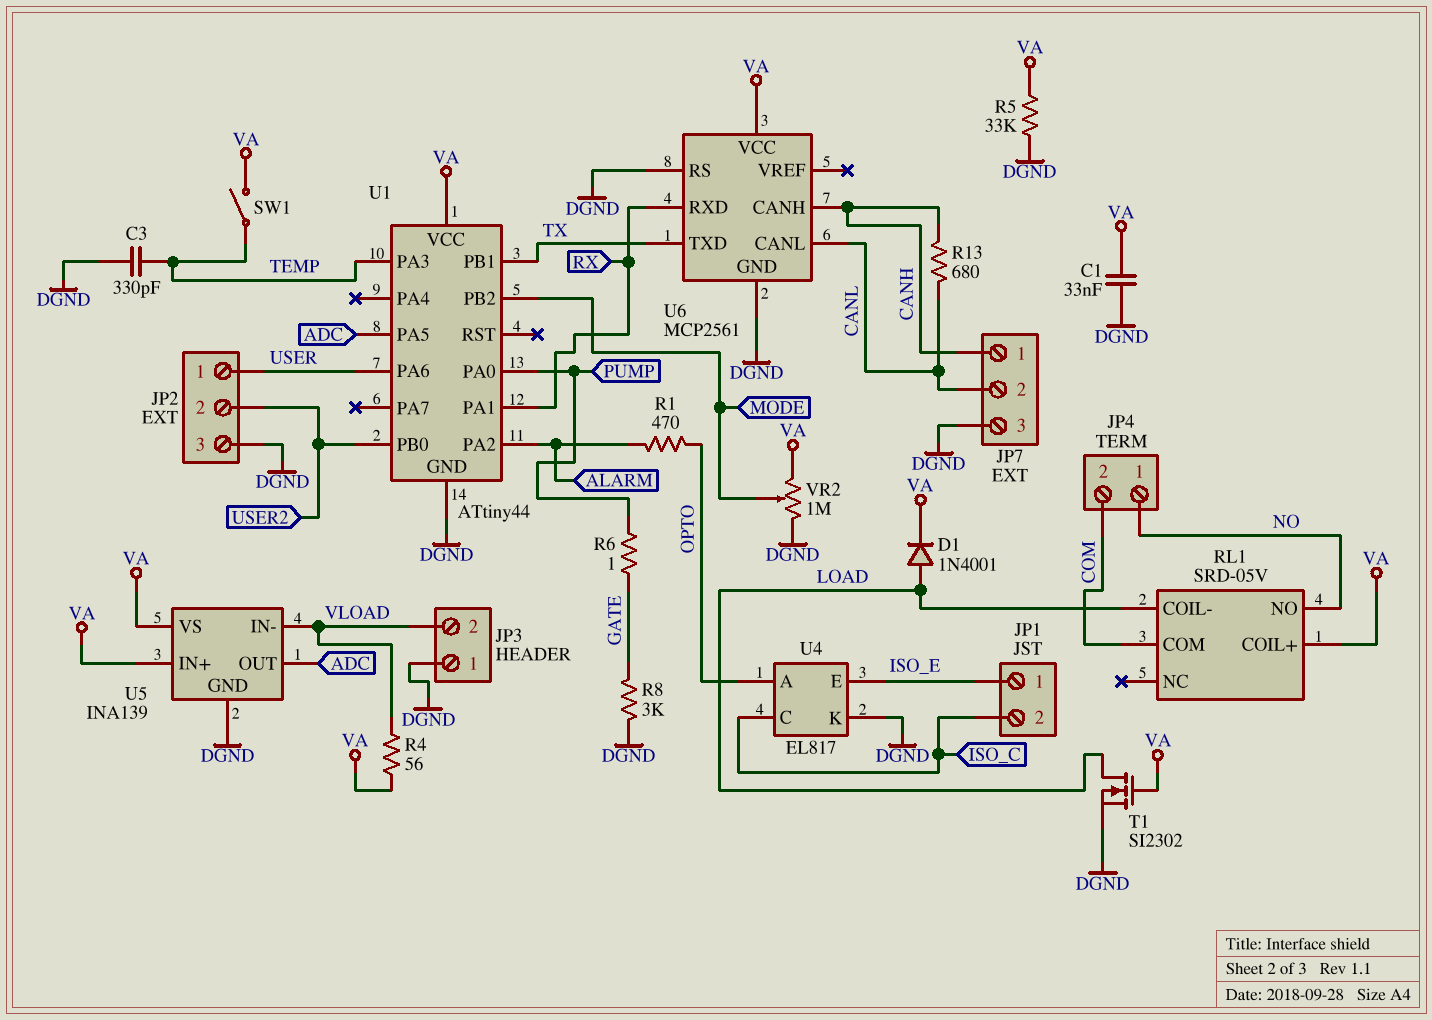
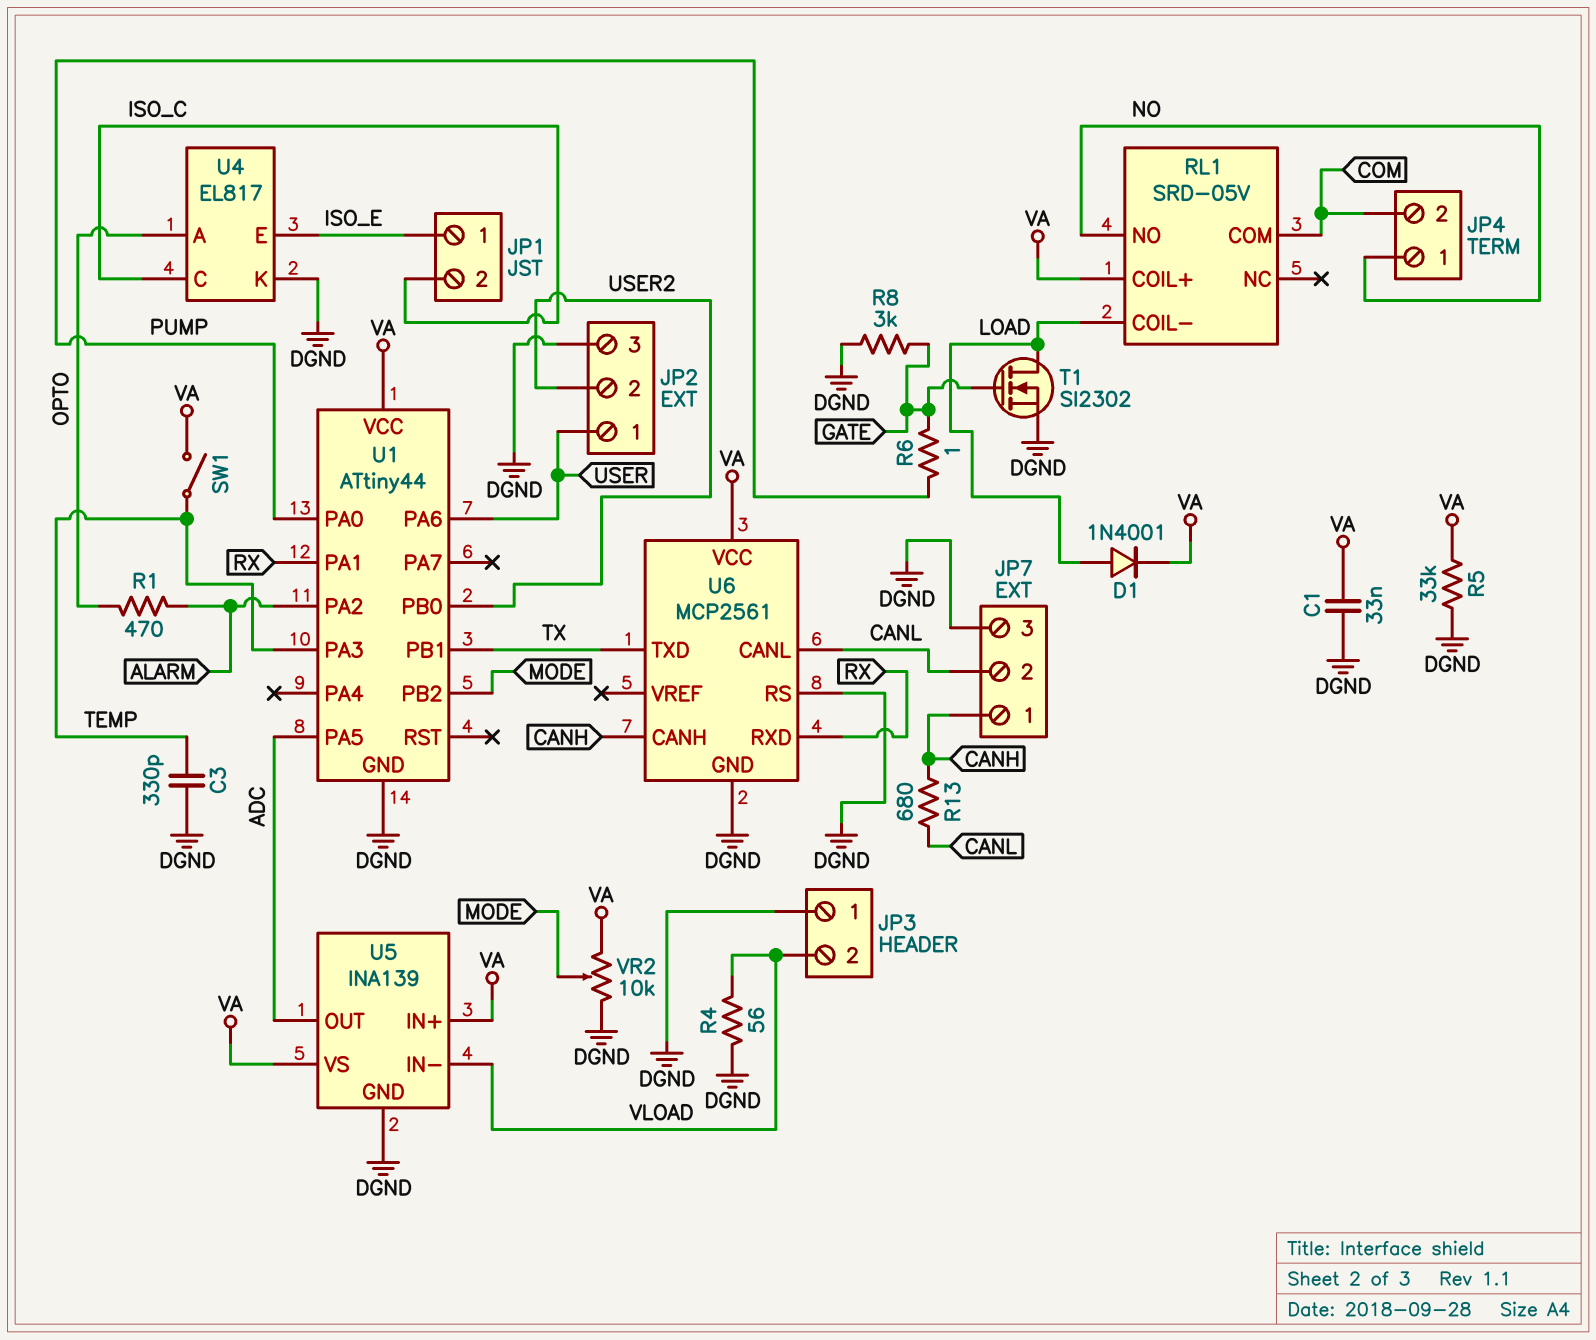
R4: 56 (VA, VLOAD) -> 56 (DGND, VLOAD)
T1: NMOS SI2302 (G VA, D LOAD, S DGND) -> NMOS SI2302 (G GATE, D LOAD, S DGND)
VR2: 1M (DGND, VA, wiper MODE) -> 10k (DGND, VA, wiper MODE)

